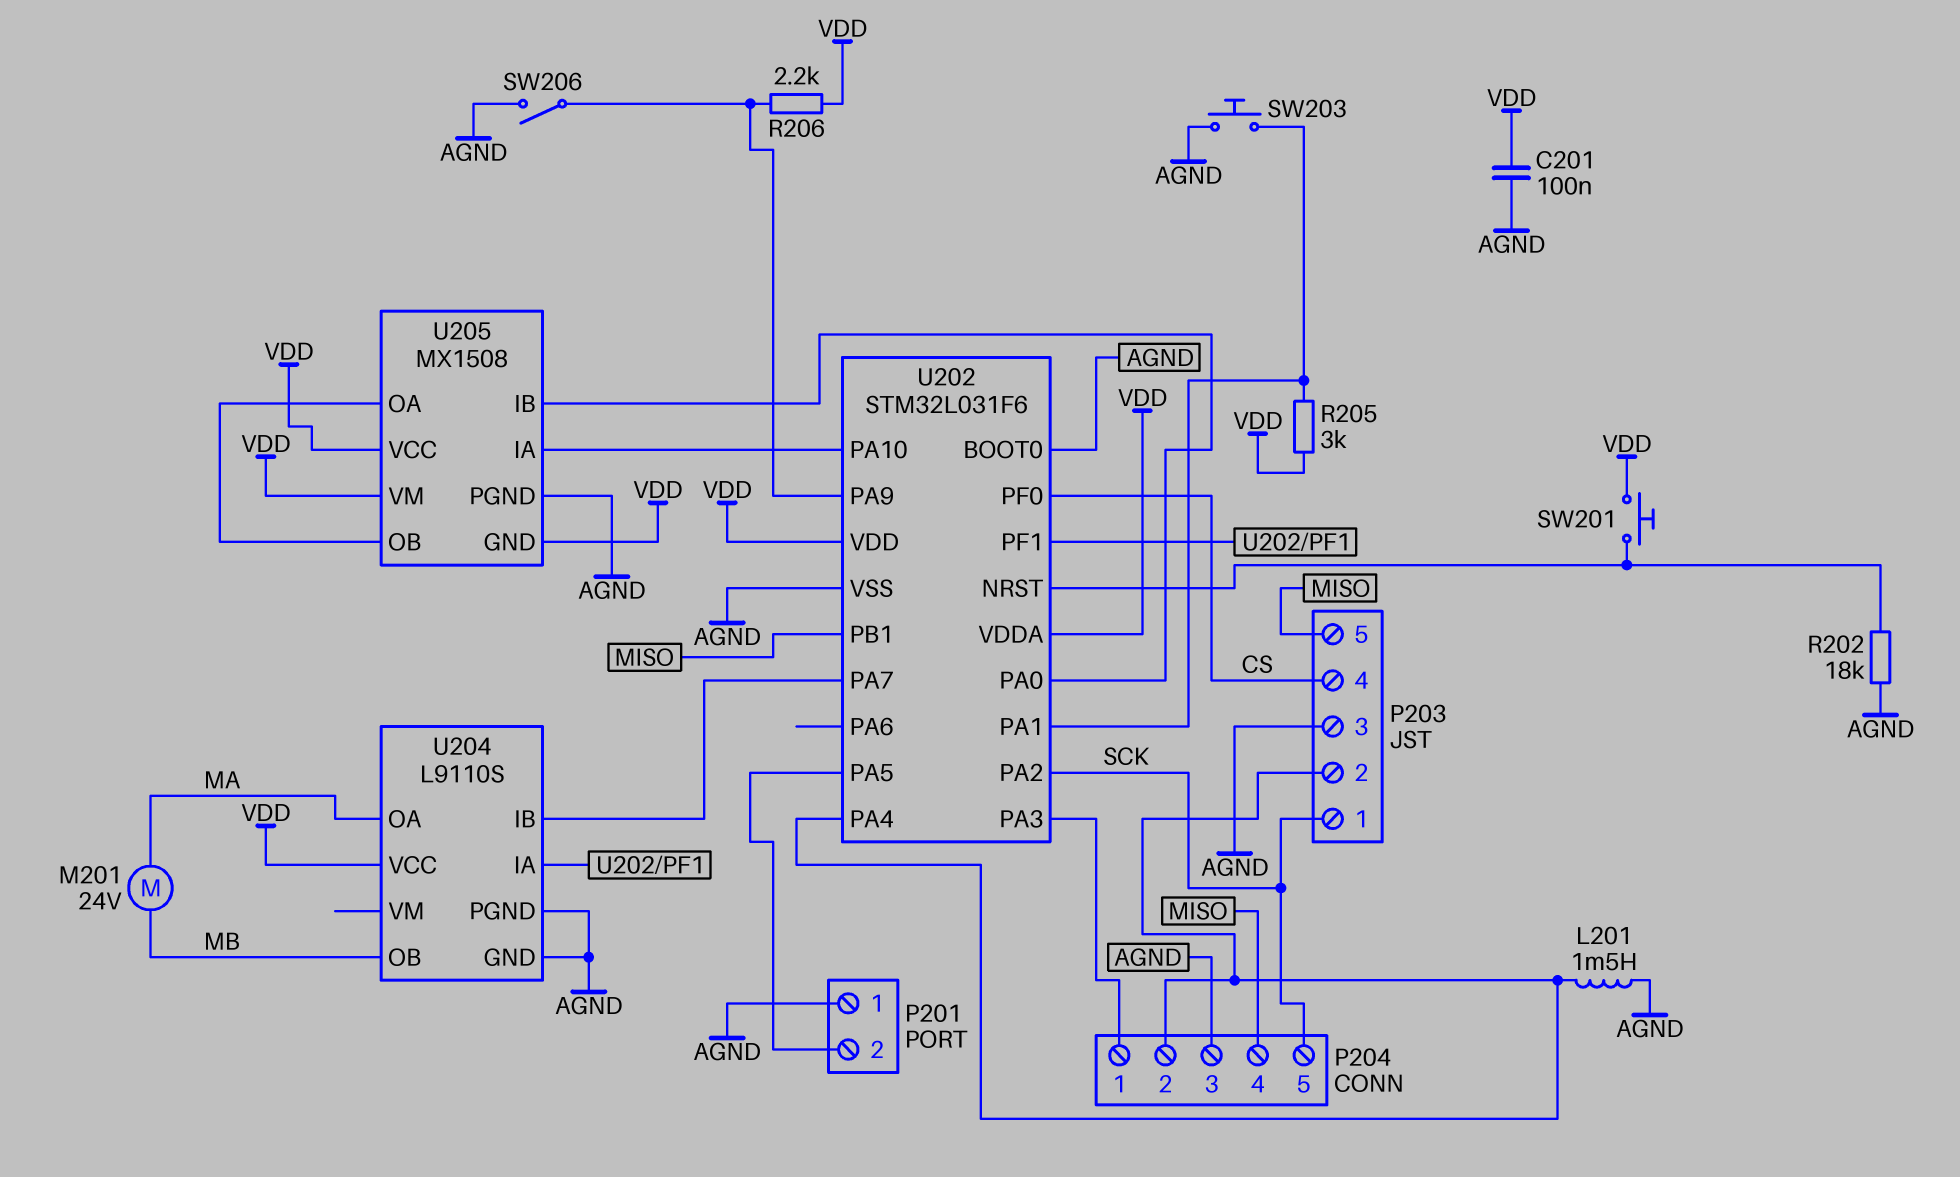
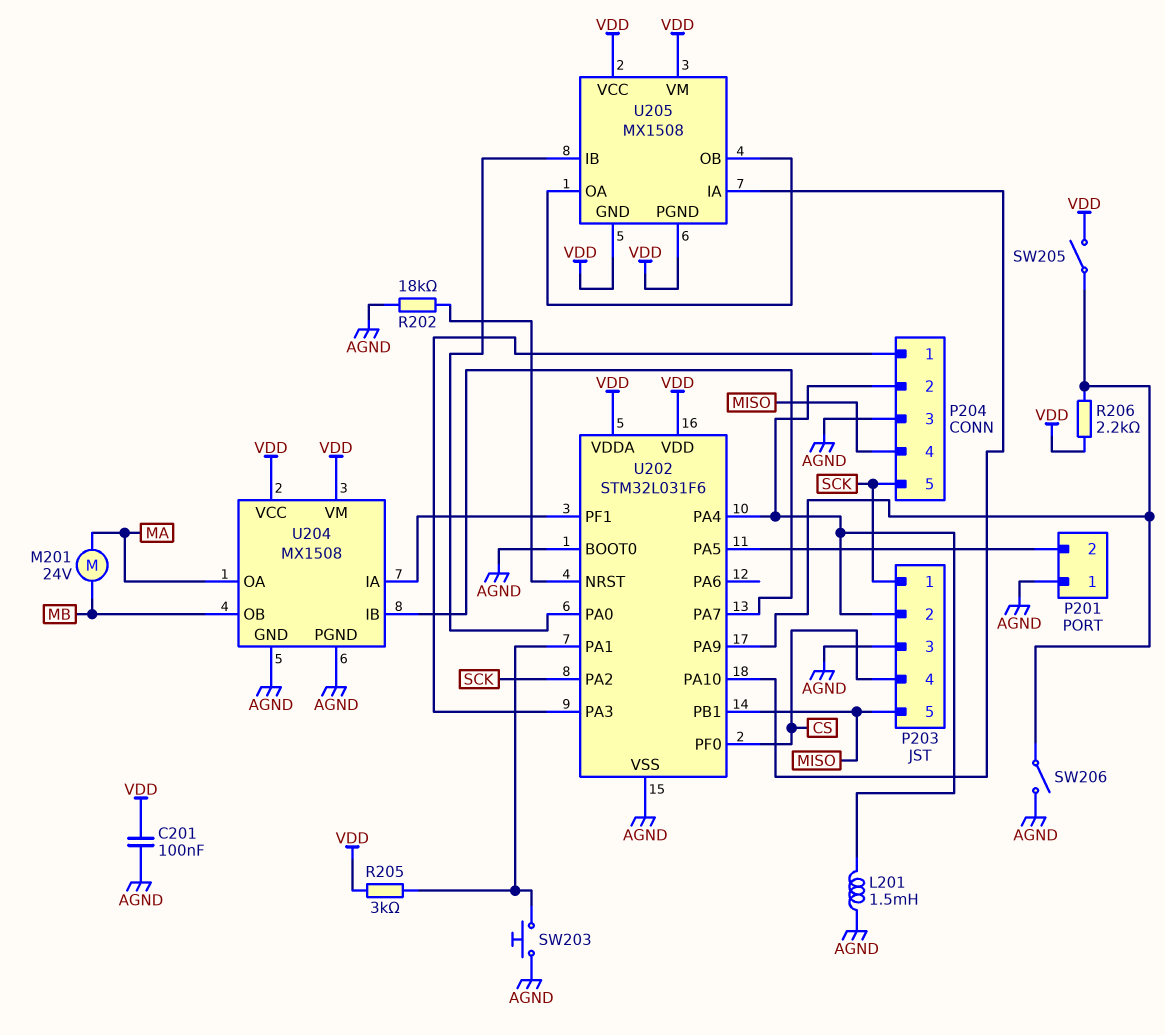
SW201: button (U202/NRST, VDD) -> none
SW205: none -> switch (U202/PA9, VDD)
U204: L9110S -> MX1508
U204 pin VM: none -> VDD
U205 pin PGND: AGND -> VDD

